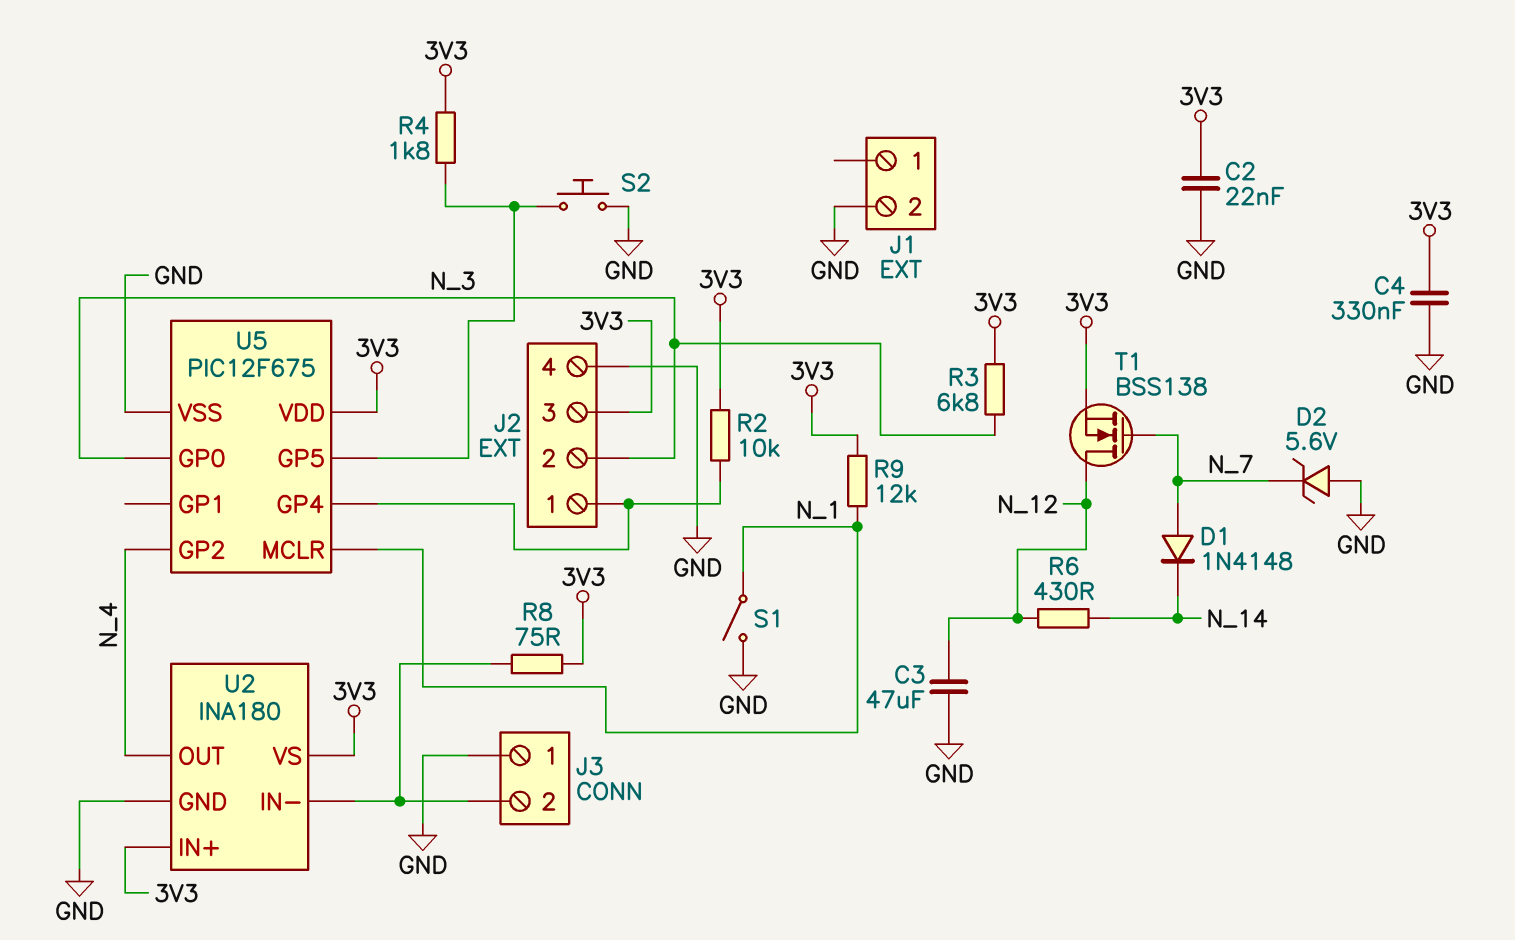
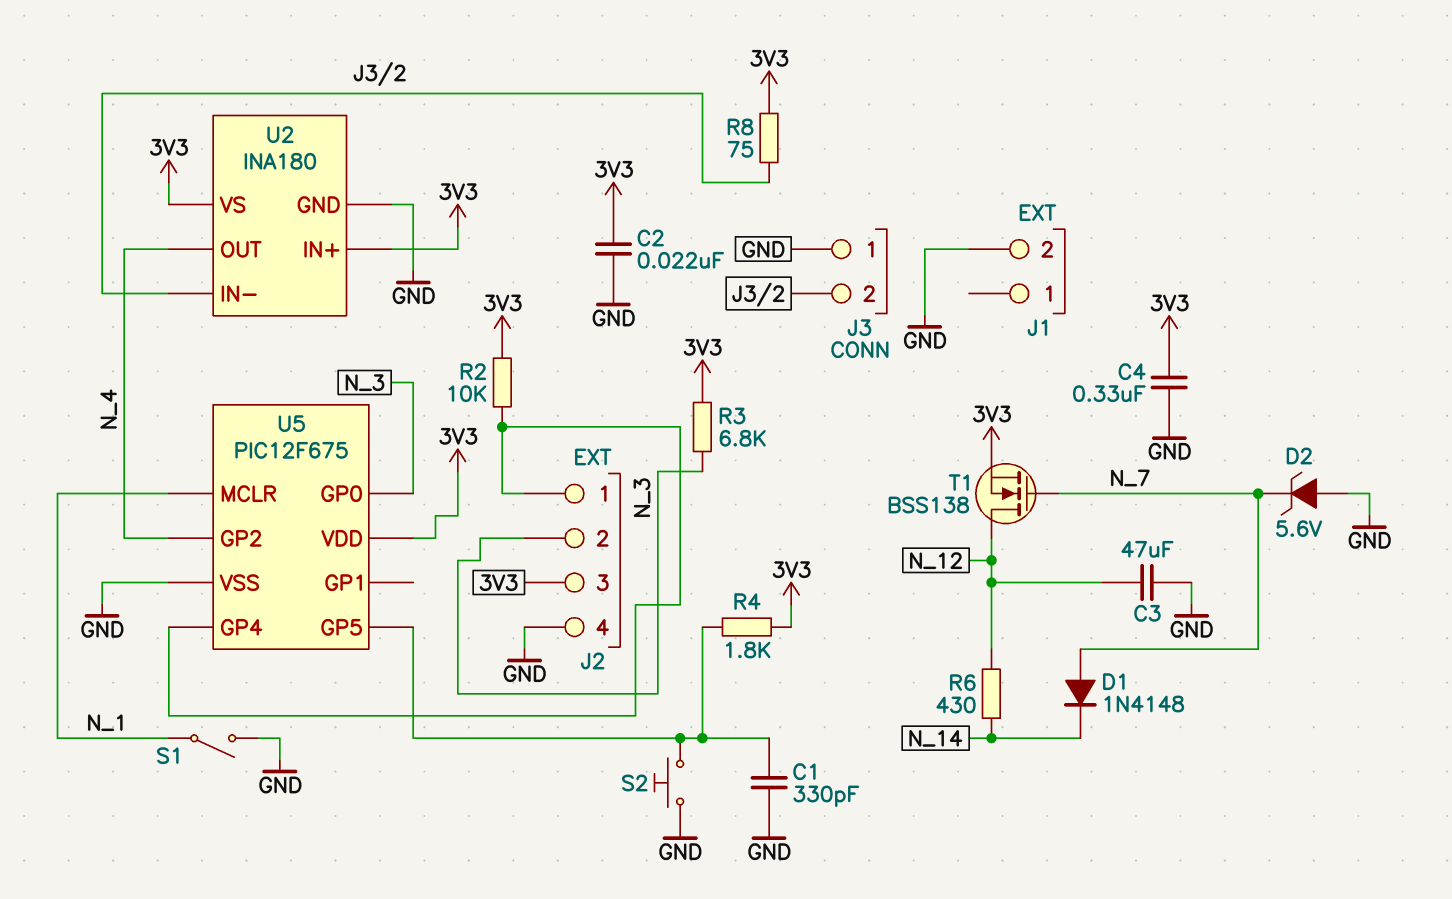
C1: none -> 330pF (GND, U5/GP5)
R9: 12k (3V3, N_1) -> none

